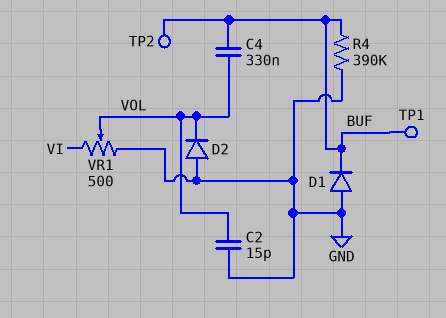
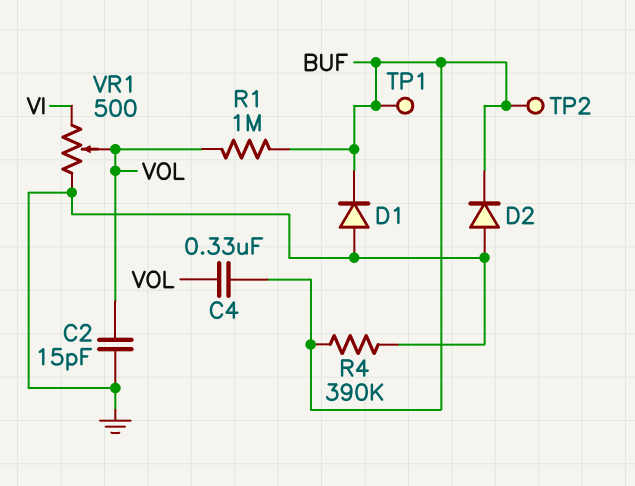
D2: diode (A GND, K VOL) -> diode (A GND, K BUF)
R1: none -> 1M (BUF, VOL)

